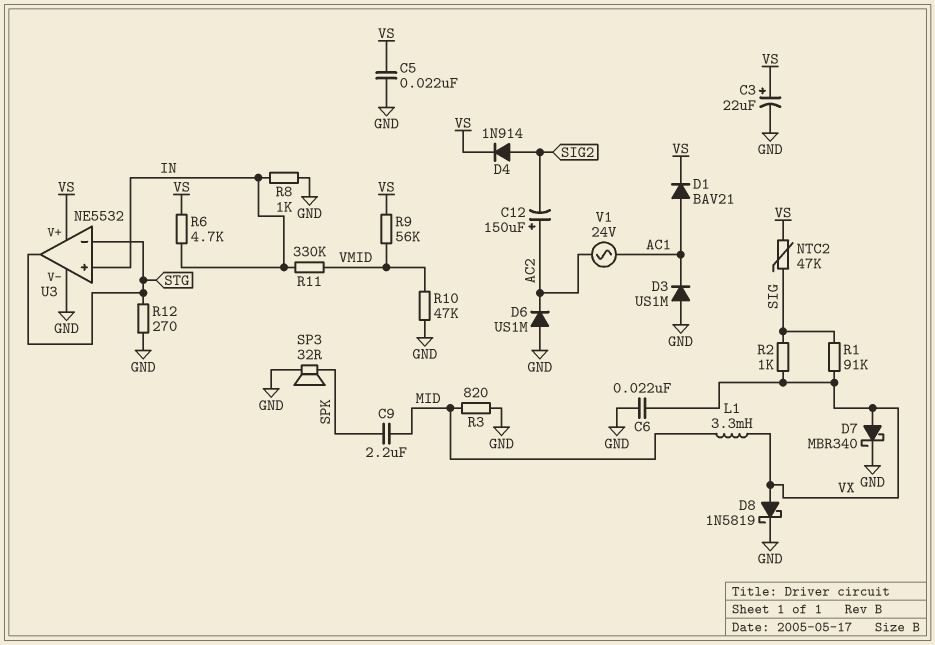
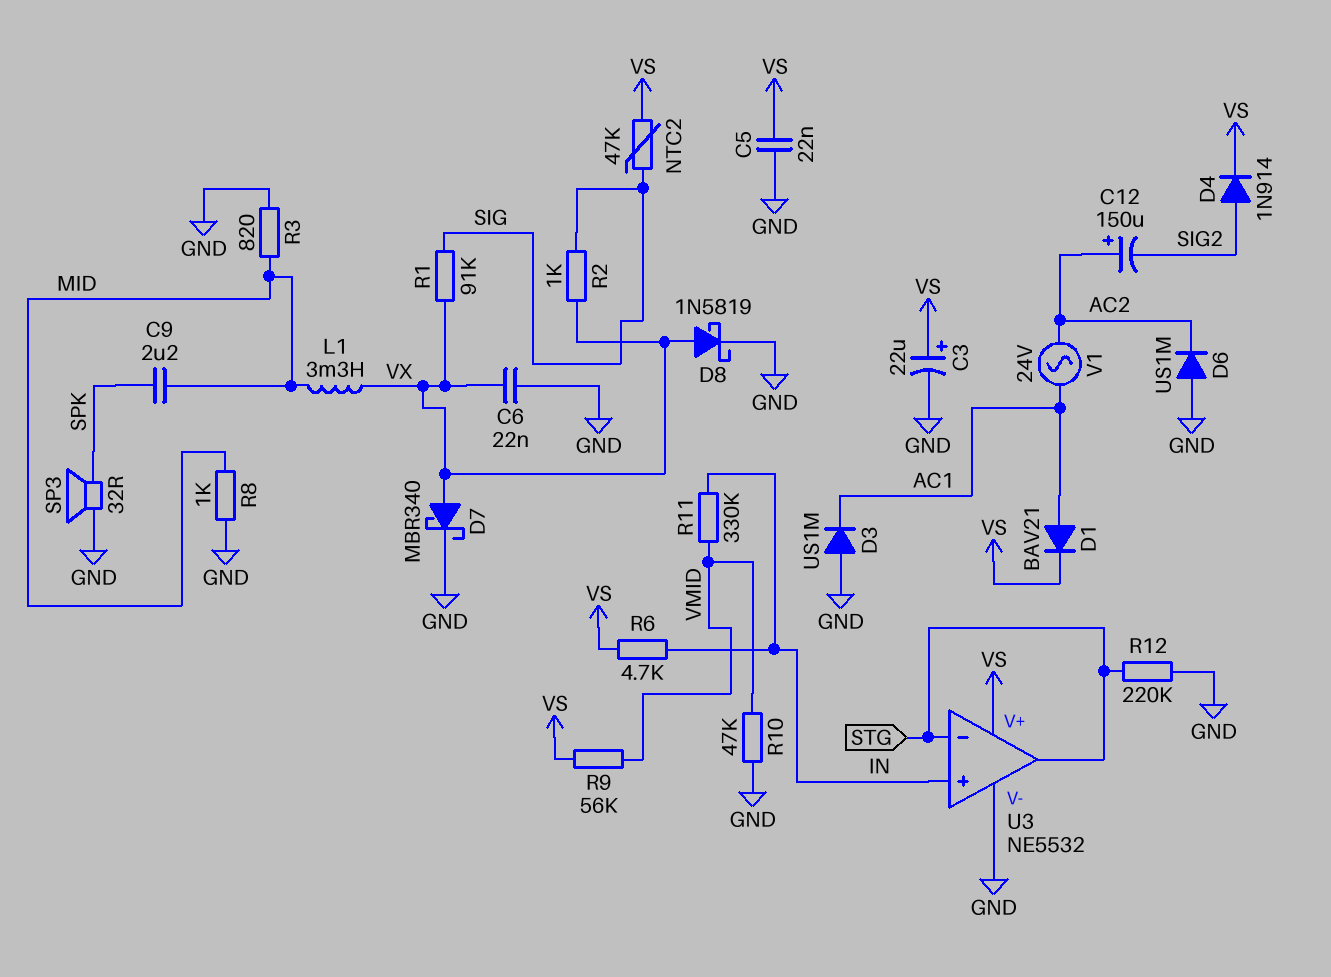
R8: 1k (GND, IN) -> 1k (GND, MID)
R12: 270 (GND, STG) -> 220k (GND, STG)

